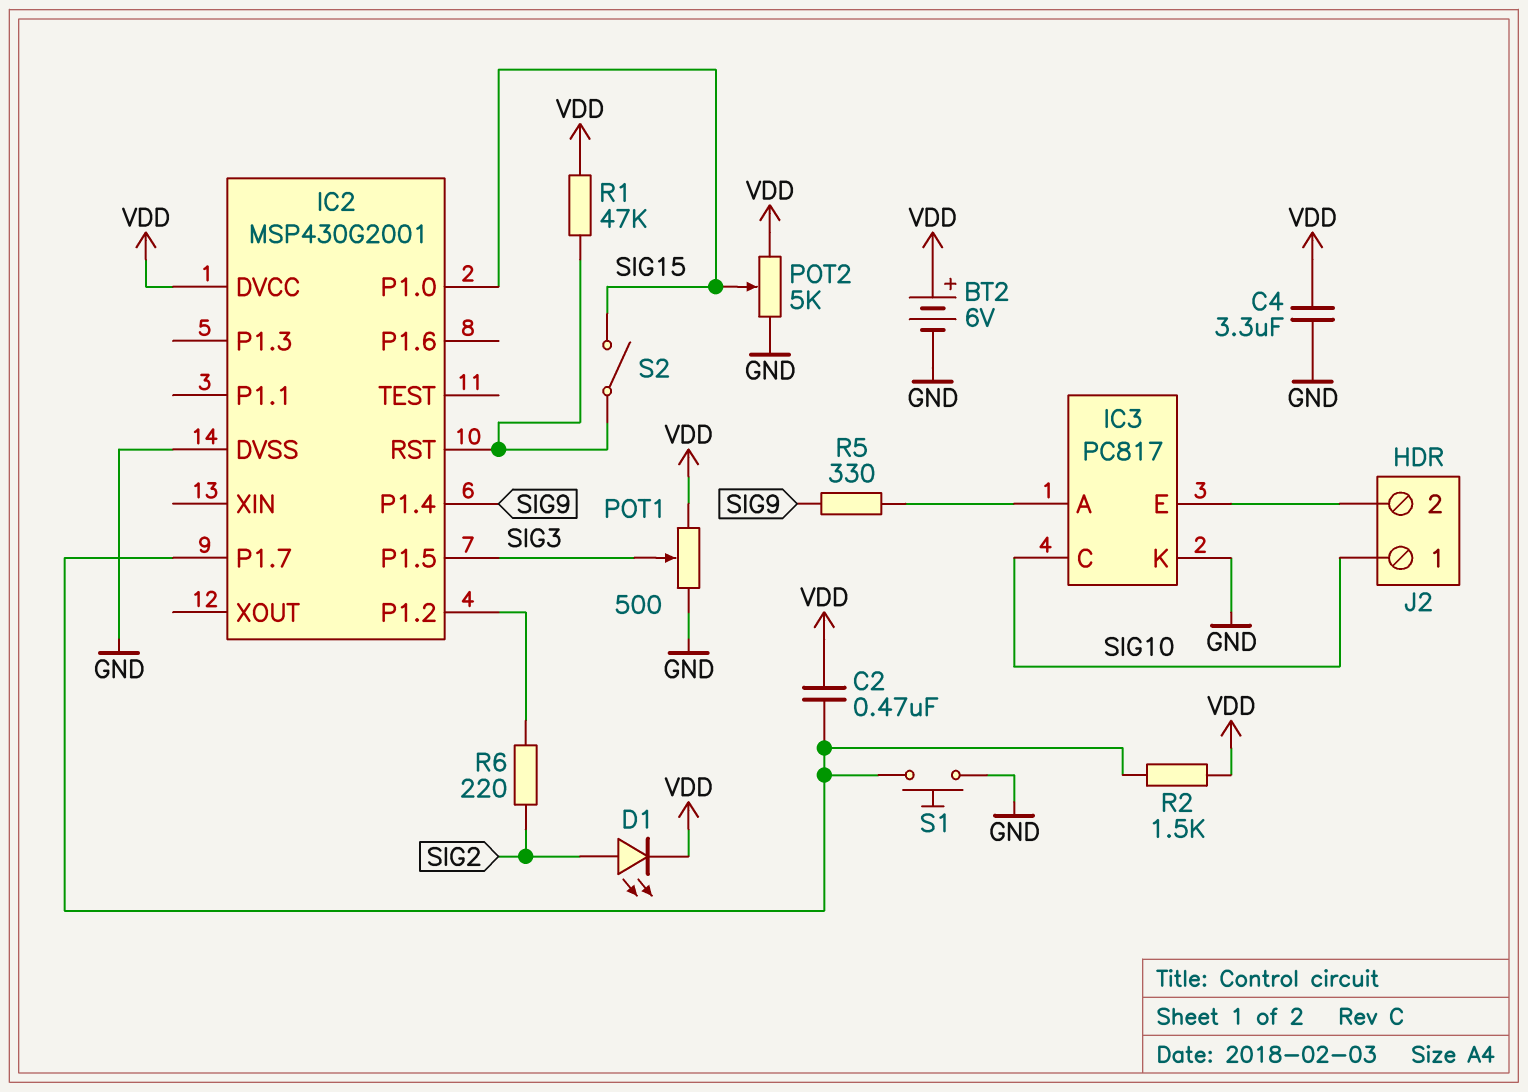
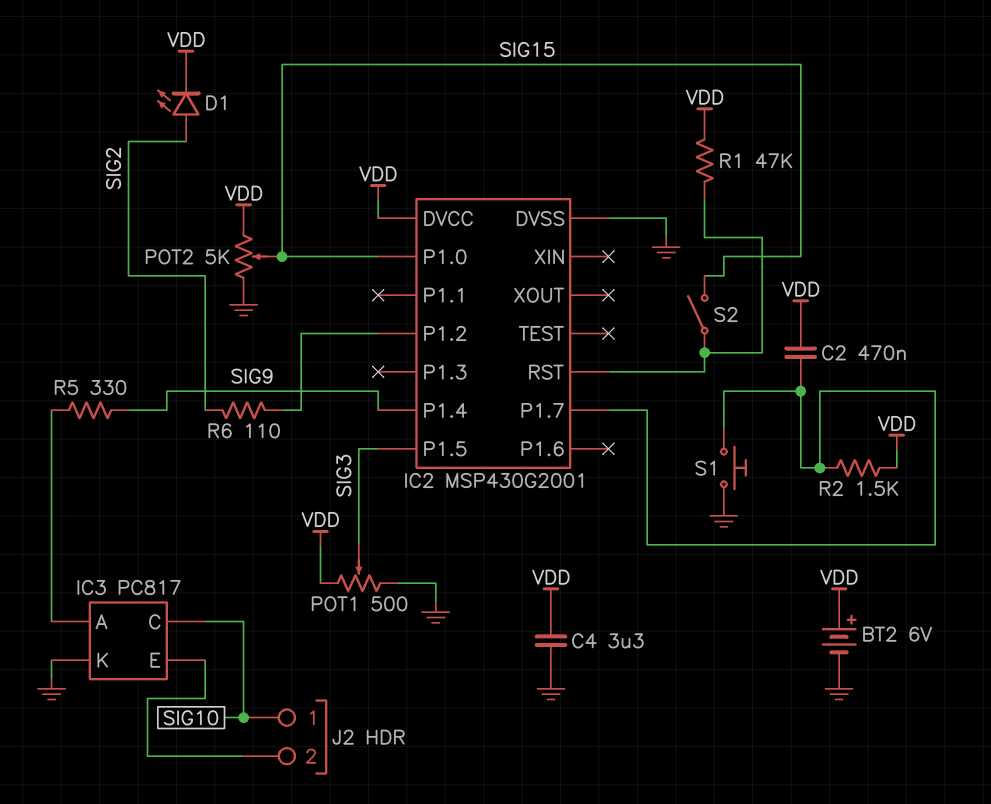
R6: 220 (IC2/P1.2, SIG2) -> 110 (IC2/P1.2, SIG2)

